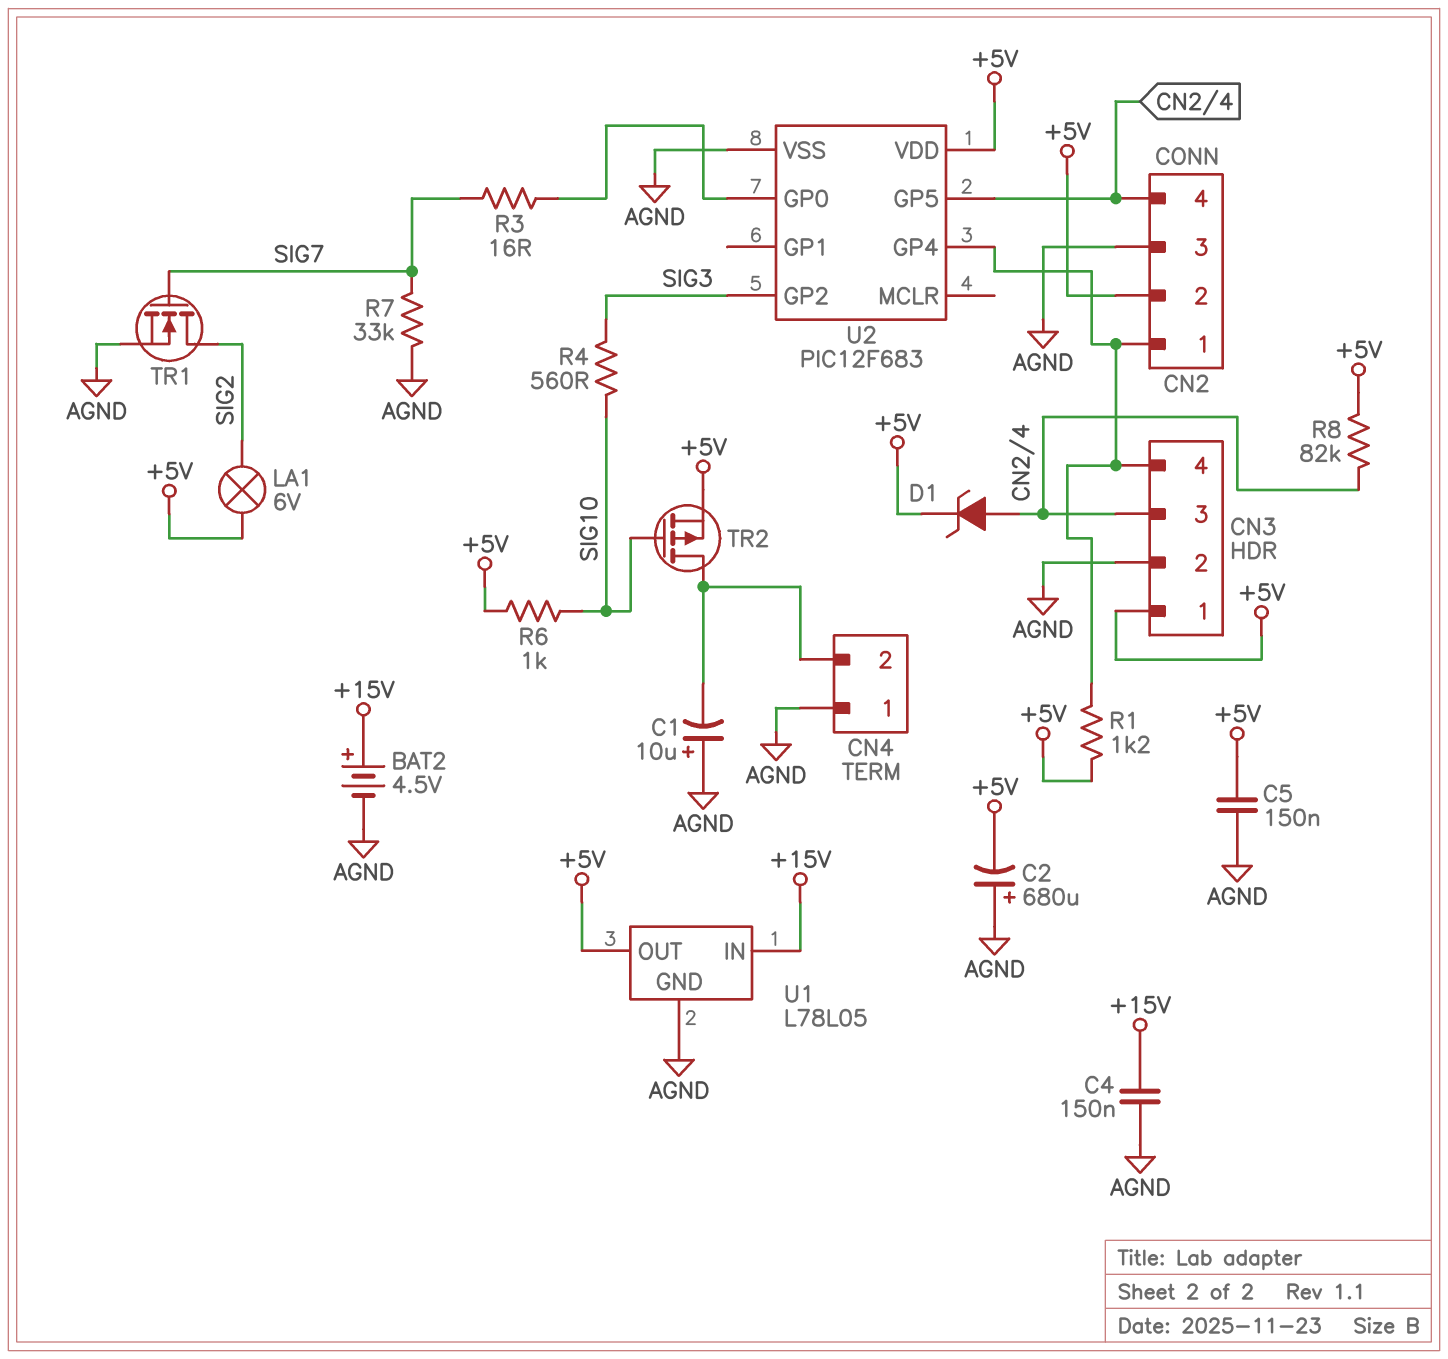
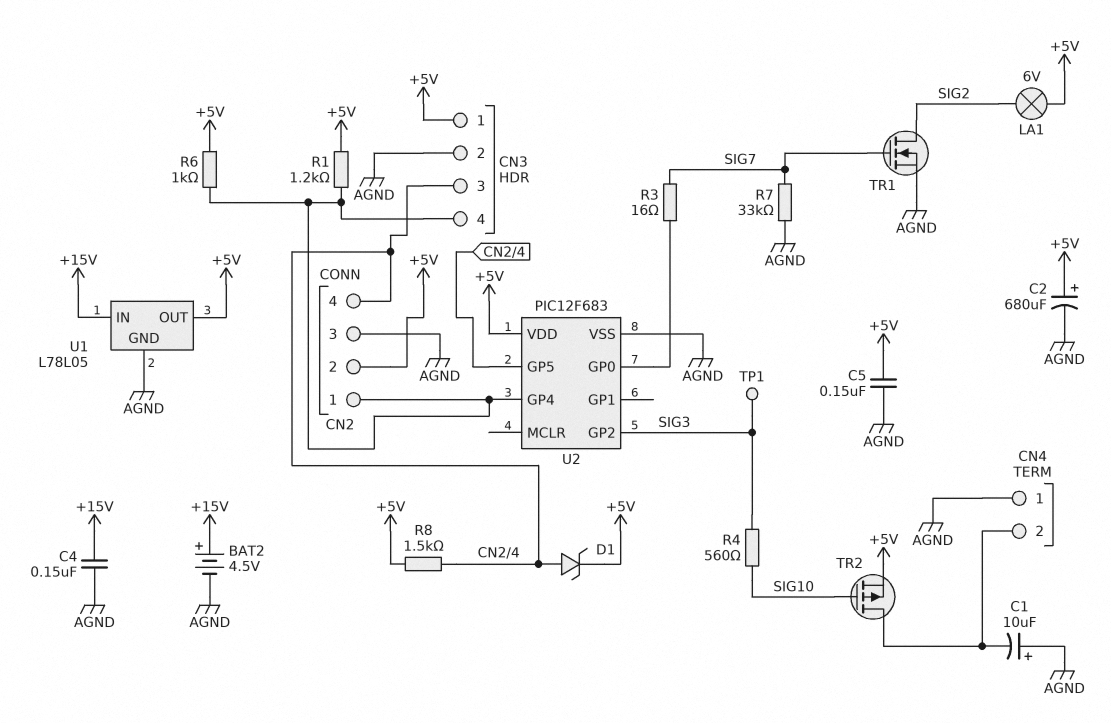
C2: 680uF (plus AGND, minus +5V) -> 680uF (plus +5V, minus AGND)
R6: 1k (+5V, SIG10) -> 1k (+5V, CN2/1)
R8: 82k (+5V, CN2/4) -> 1.5k (+5V, CN2/4)
TP1: none -> test point (SIG3)

